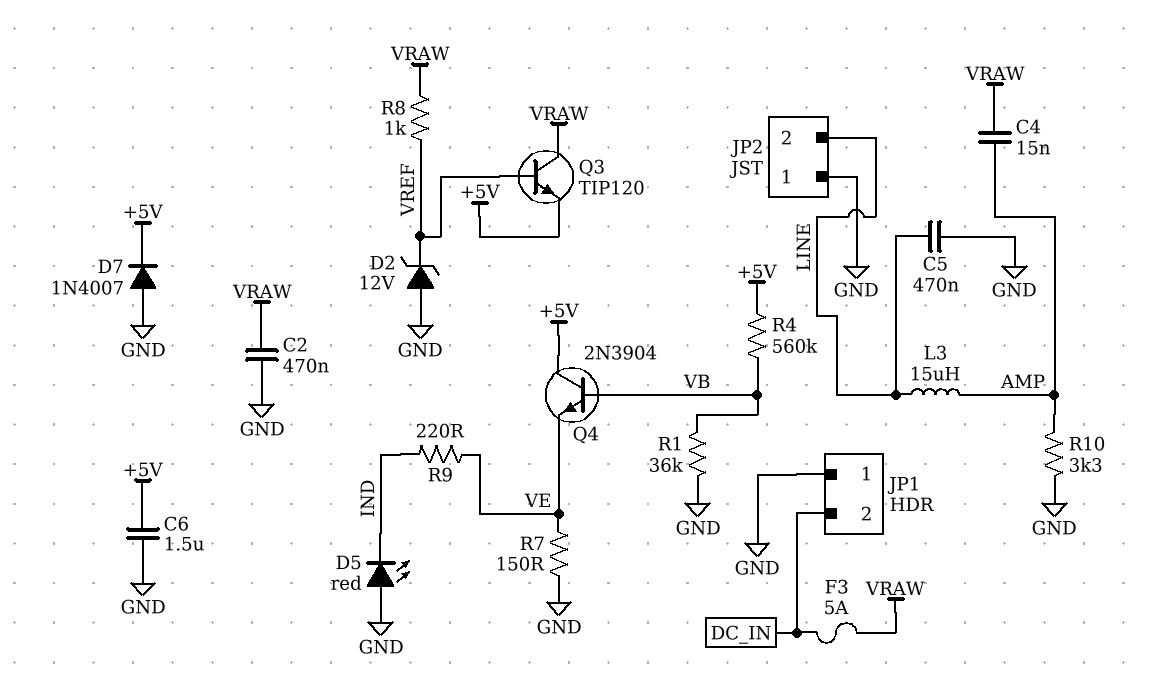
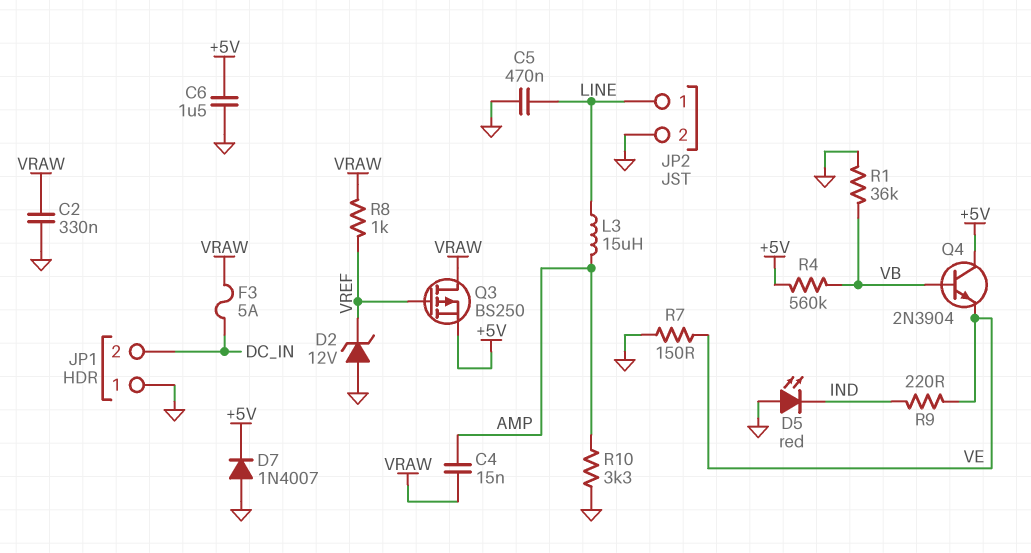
C2: 470nF (GND, VRAW) -> 330nF (GND, VRAW)
JP2 pin 1: GND -> LINE
JP2 pin 2: LINE -> GND
Q3: NPN TIP120 (B VREF, C VRAW, E +5V) -> PMOS BS250 (G VREF, D VRAW, S +5V)

